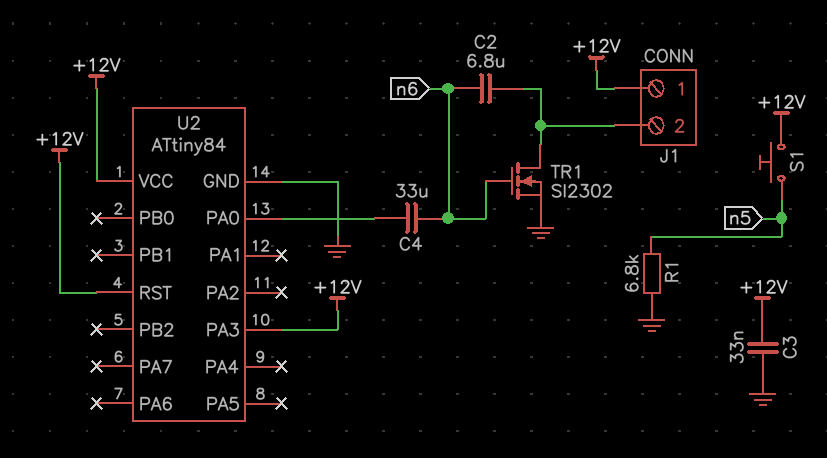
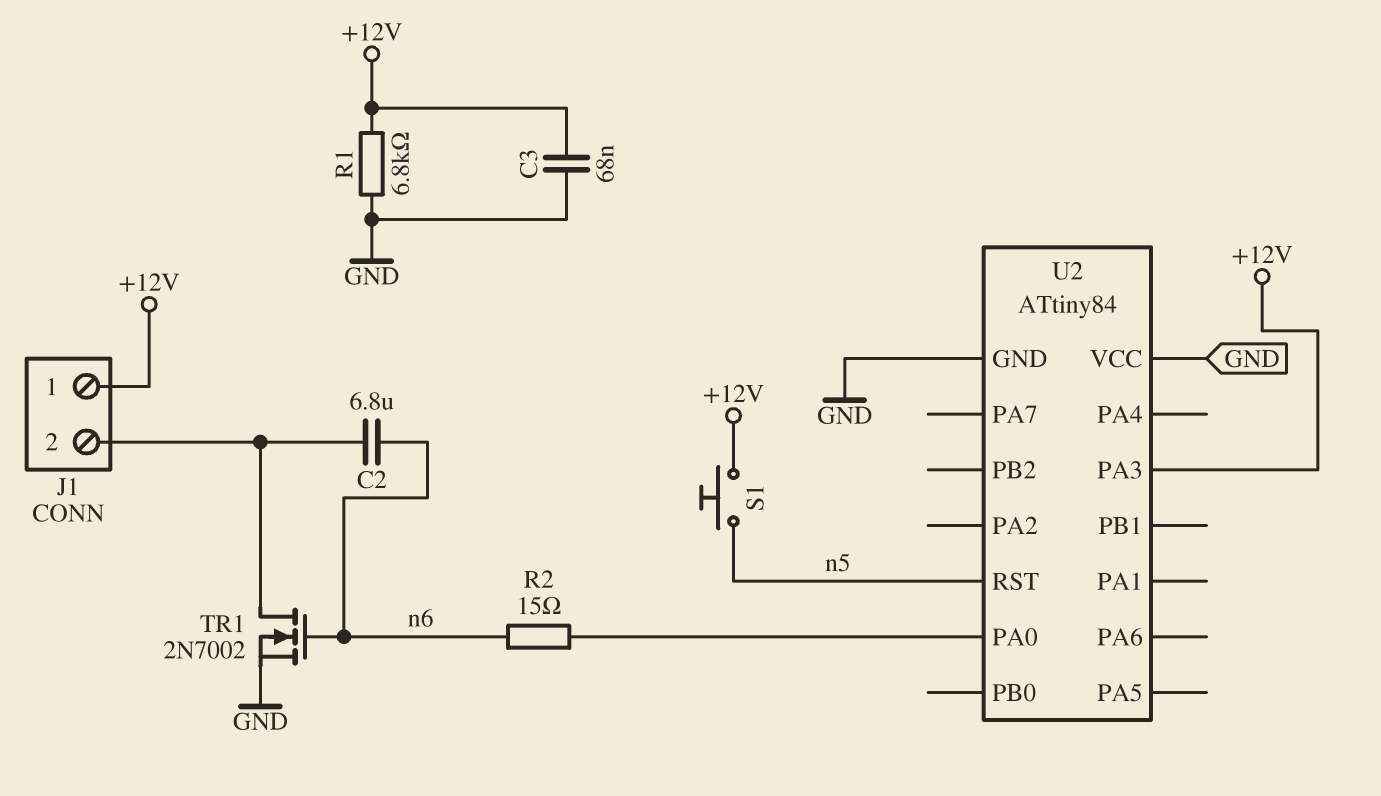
C3: 33nF (+12V, GND) -> 68nF (+12V, GND)
C4: 33uF (U2/PA0, n6) -> none
R1: 6.8k (GND, n5) -> 6.8k (+12V, GND)
R2: none -> 15 (U2/PA0, n6)
TR1: NMOS SI2302 (G n6, D J1/2, S GND) -> NMOS 2N7002 (G n6, D J1/2, S GND)
U2 pin RST: +12V -> n5
U2 pin VCC: +12V -> GND

